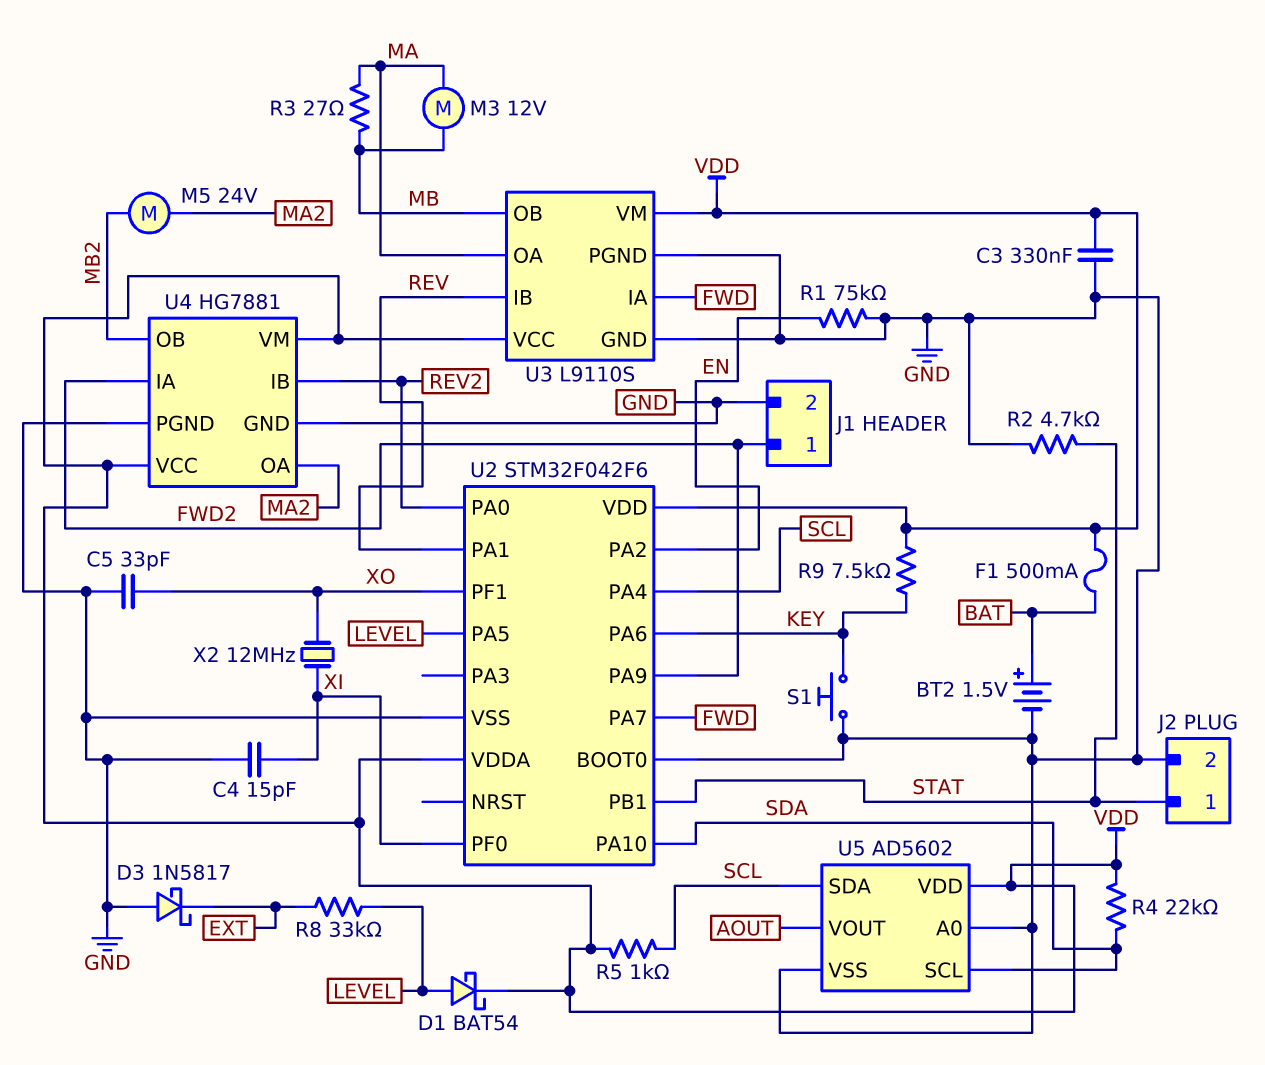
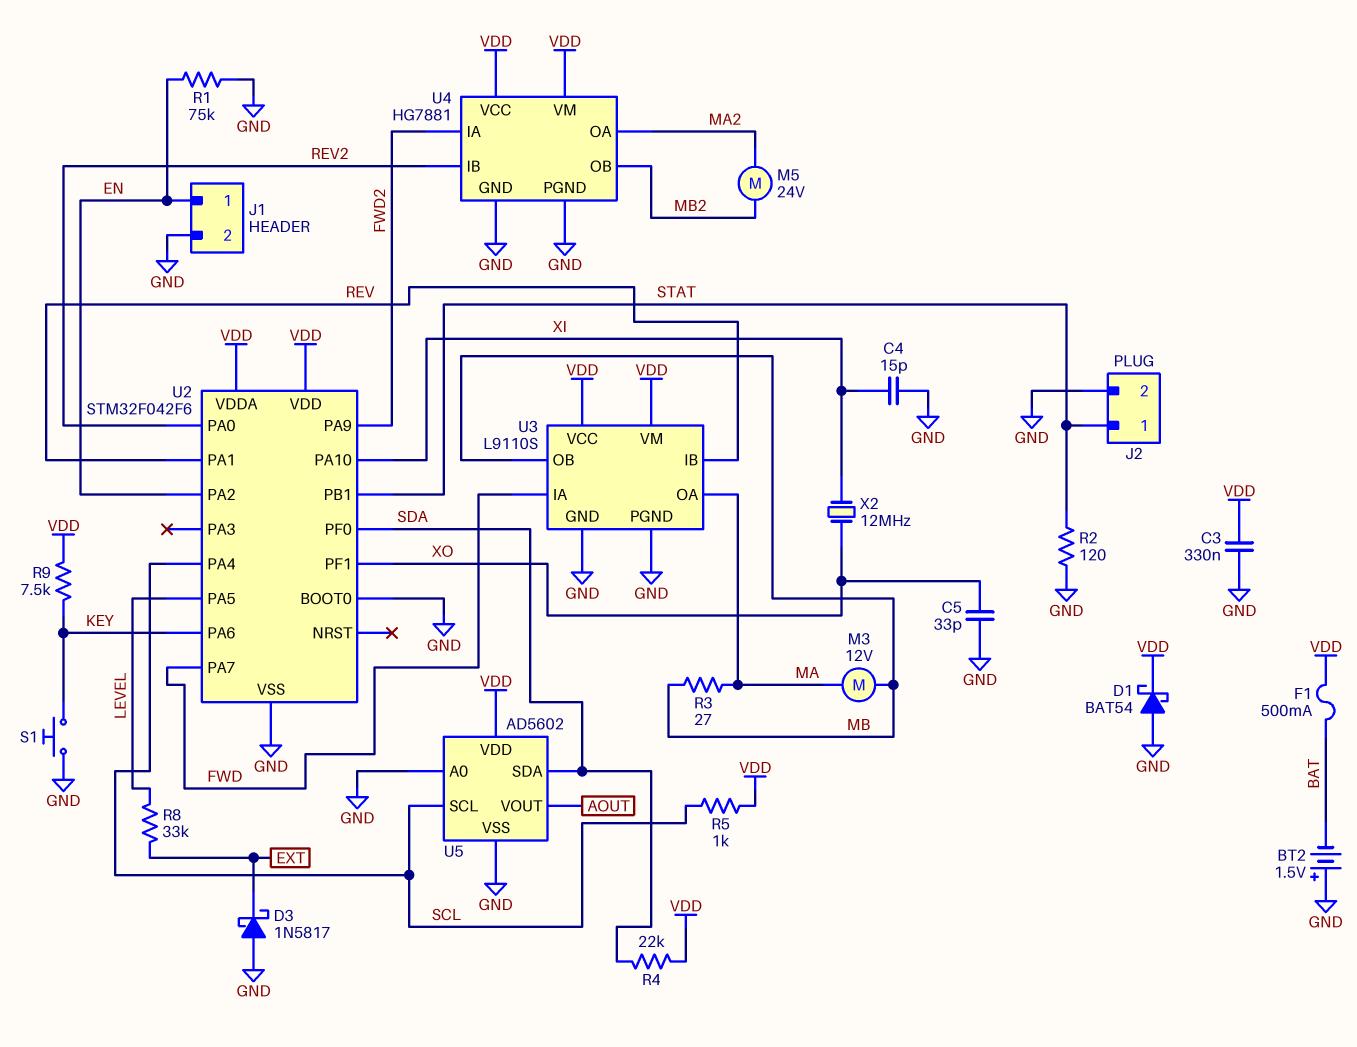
BT2: 1.5V (plus BAT, minus GND) -> 1.5V (plus GND, minus BAT)
D1: schottky BAT54 (A LEVEL, K VDD) -> schottky BAT54 (A GND, K VDD)
J1 pin 1: FWD2 -> EN
R2: 4.7k (GND, STAT) -> 120 (GND, STAT)
U2 pin PA10: SDA -> XI
U2 pin PF0: XI -> SDA
U5 pin SCL: SDA -> SCL
U5 pin SDA: SCL -> SDA

